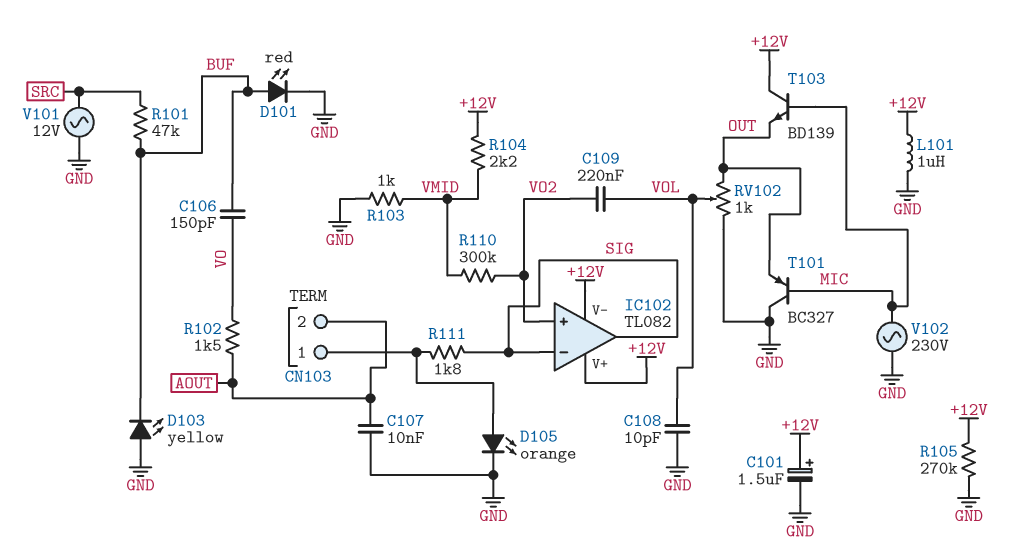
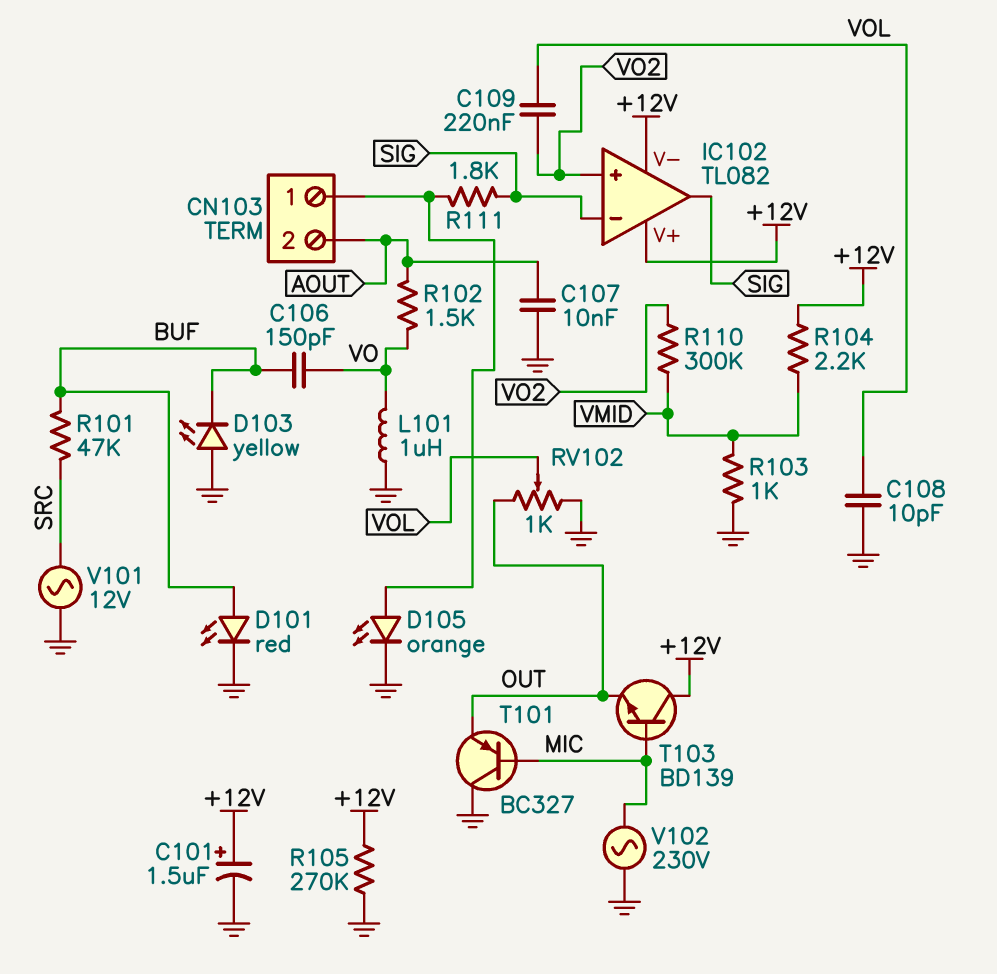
L101: 1uH (+12V, GND) -> 1uH (GND, VO)

